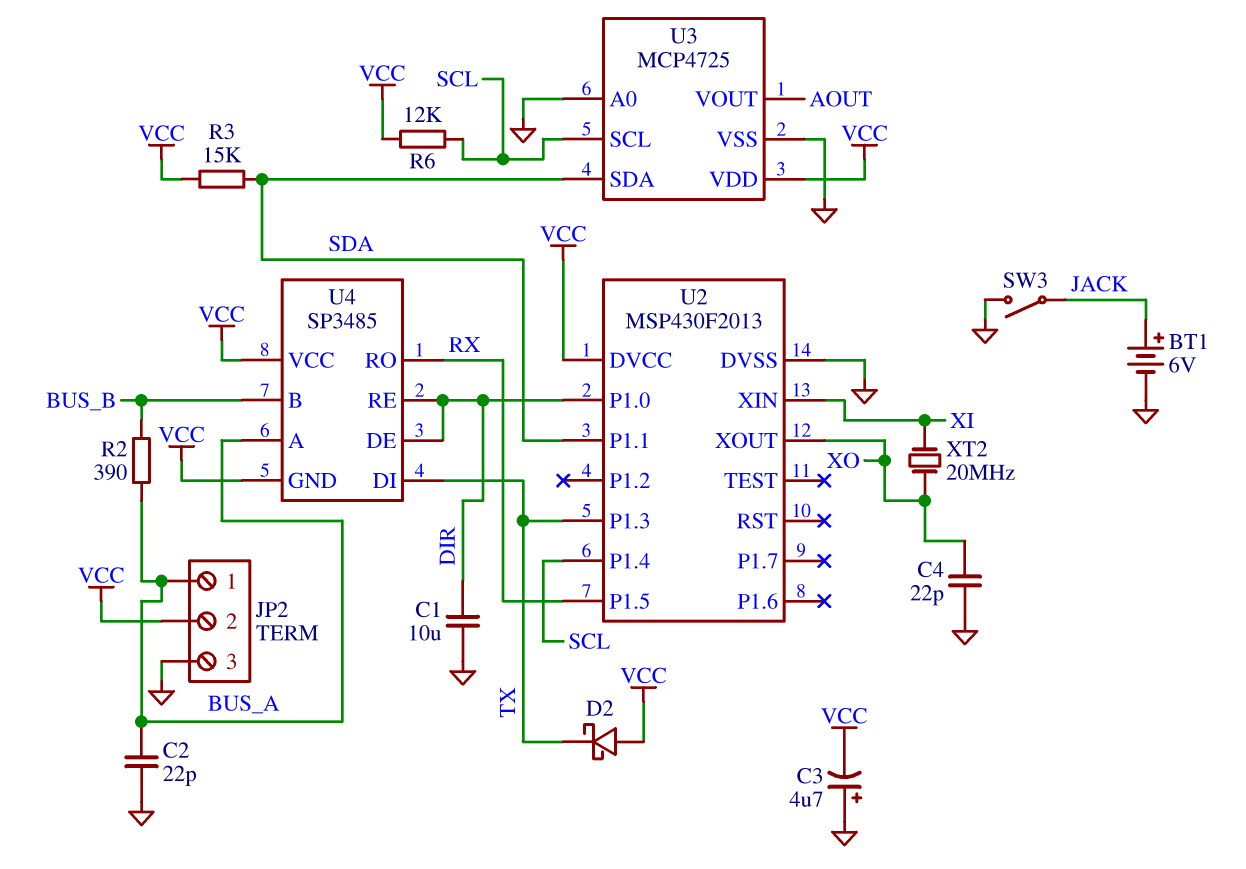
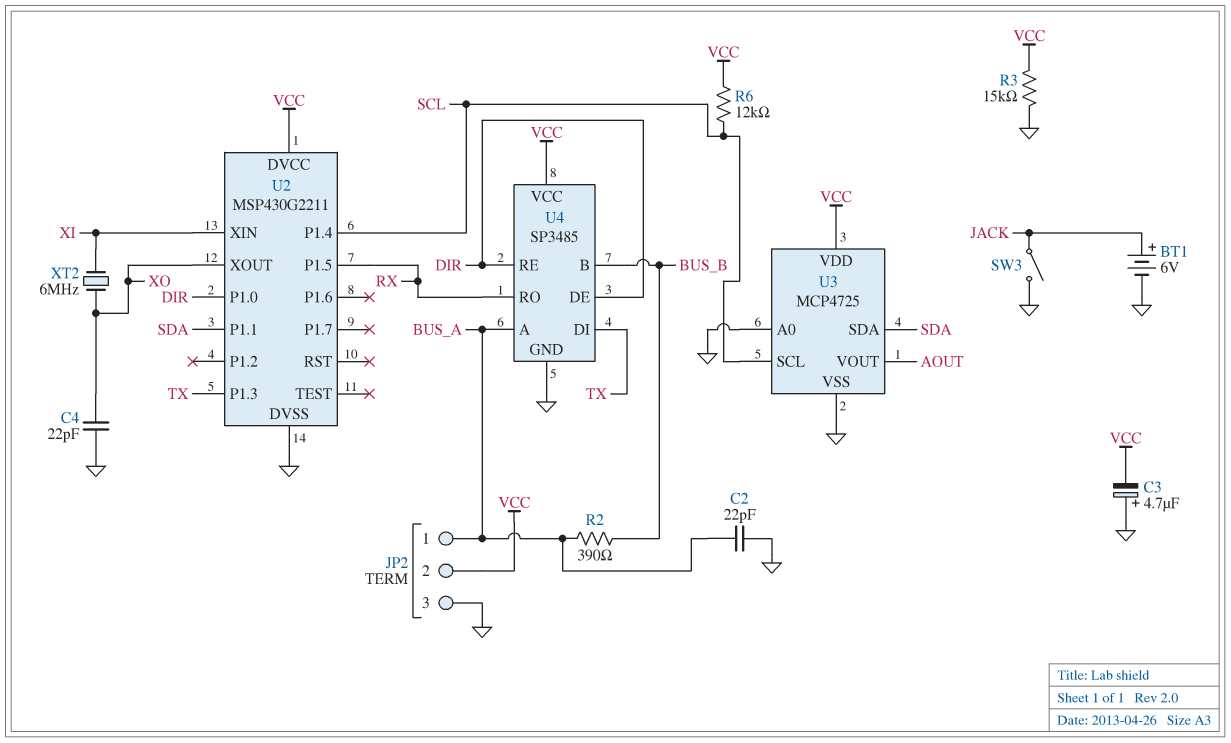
C1: 10uF (DIR, GND) -> none
D2: schottky (A VCC, K TX) -> none
R3: 15k (SDA, VCC) -> 15k (GND, VCC)
U2: MSP430F2013 -> MSP430G2211
U4 pin GND: VCC -> GND
XT2: 20MHz (XI, XO) -> 6MHz (XI, XO)

